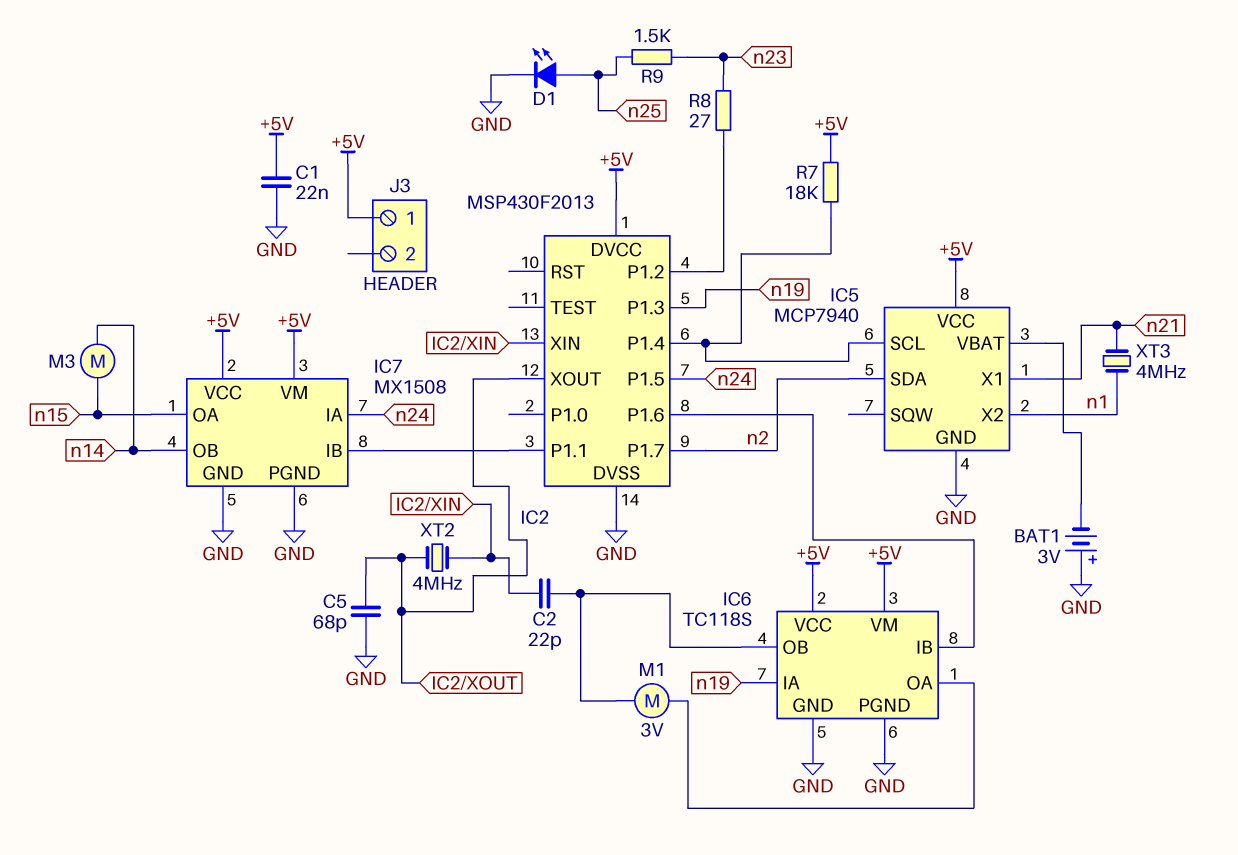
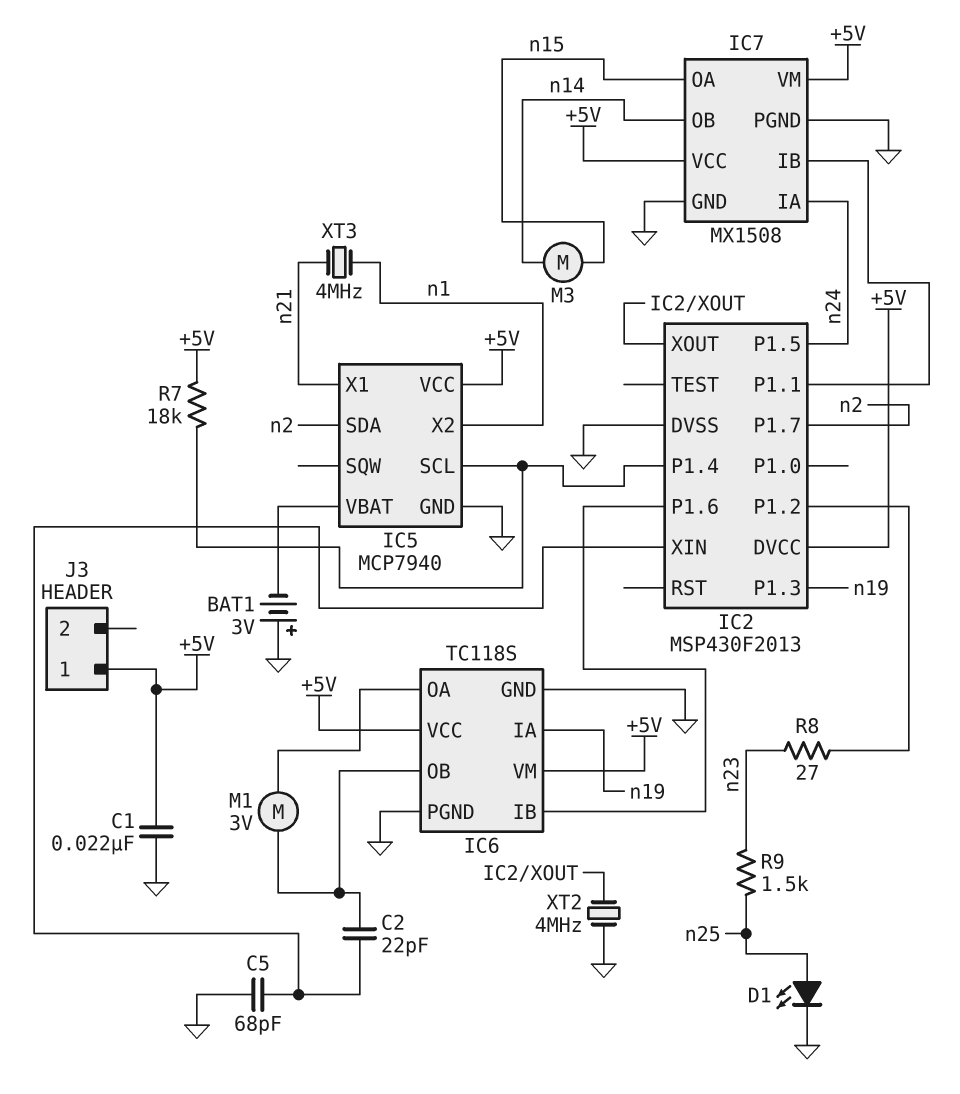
C5: 68pF (GND, IC2/XOUT) -> 68pF (GND, IC2/XIN)
XT2: 4MHz (IC2/XIN, IC2/XOUT) -> 4MHz (GND, IC2/XOUT)

